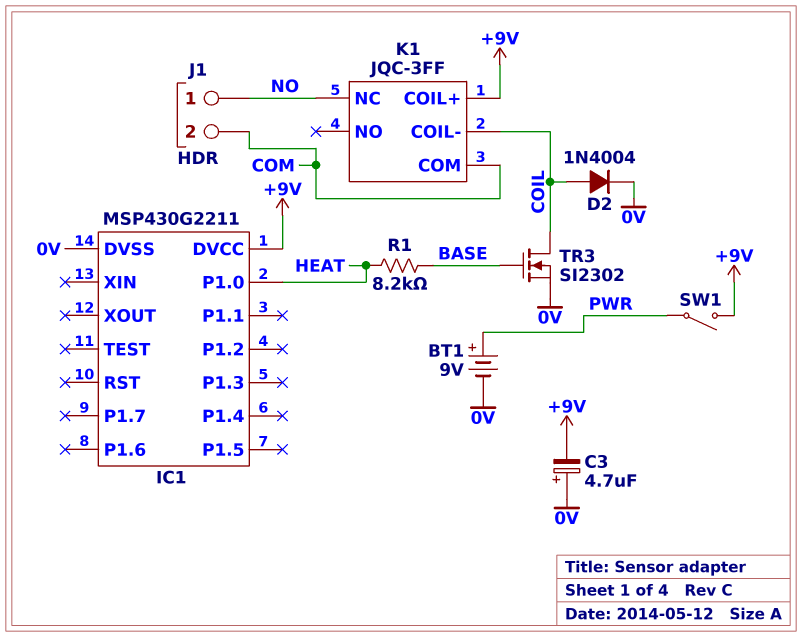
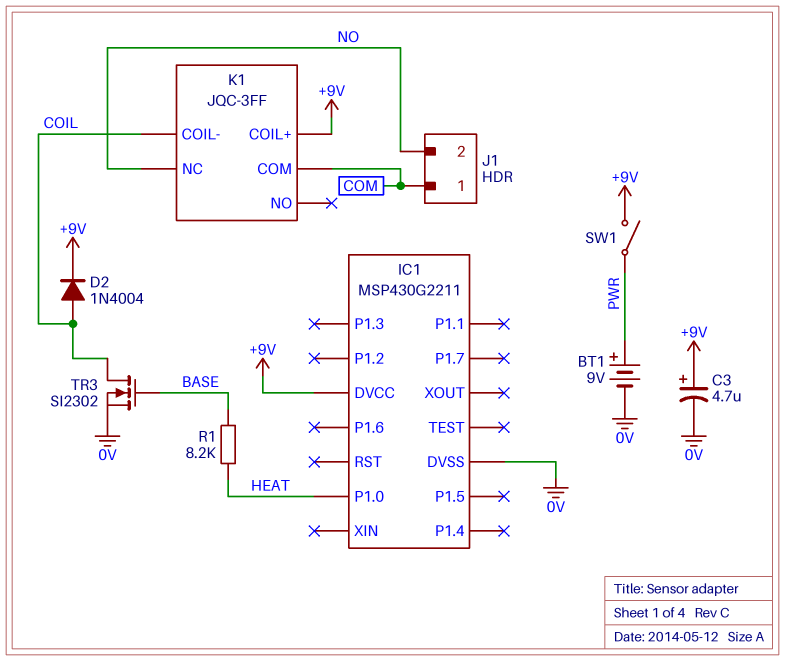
C3: 4.7uF (plus 0V, minus +9V) -> 4.7uF (plus +9V, minus 0V)
D2: diode 1N4004 (A COIL, K 0V) -> diode 1N4004 (A COIL, K +9V)
J1 pin 1: NO -> COM
J1 pin 2: COM -> NO

